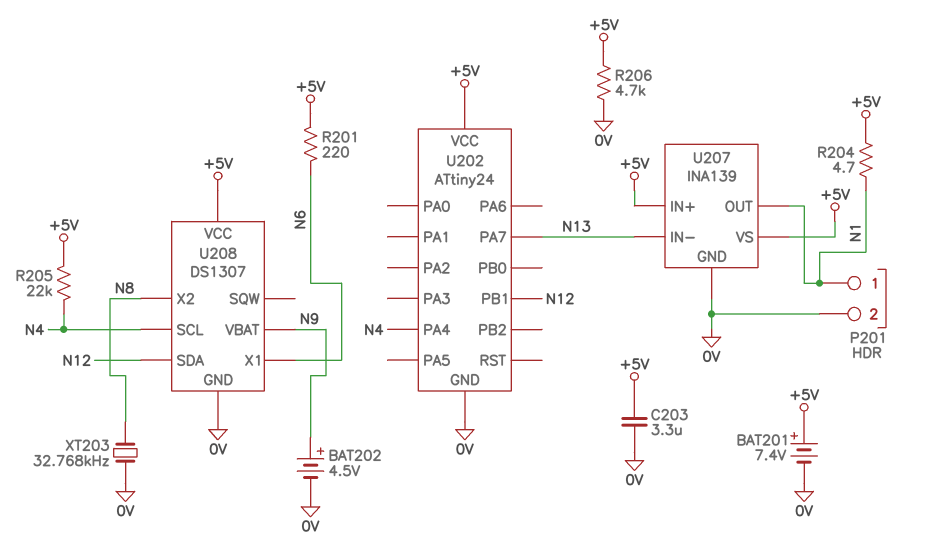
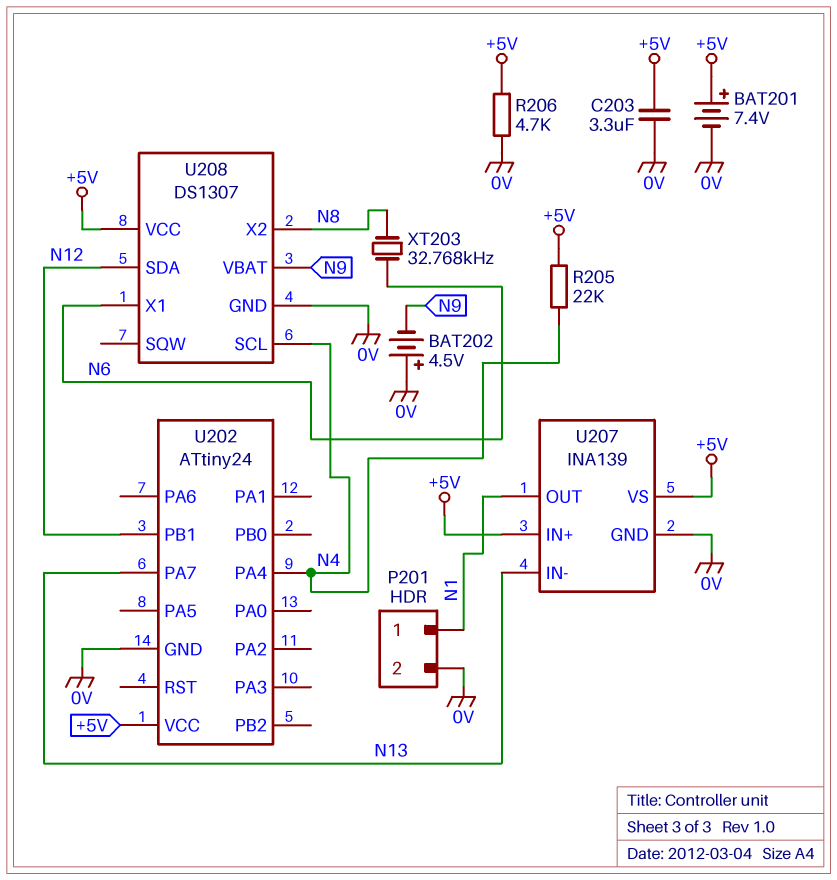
BAT202: 4.5V (plus N9, minus 0V) -> 4.5V (plus 0V, minus N9)
R201: 220 (+5V, N6) -> none
R204: 4.7 (+5V, N1) -> none
XT203: 32.768kHz (0V, N8) -> 32.768kHz (N6, N8)

